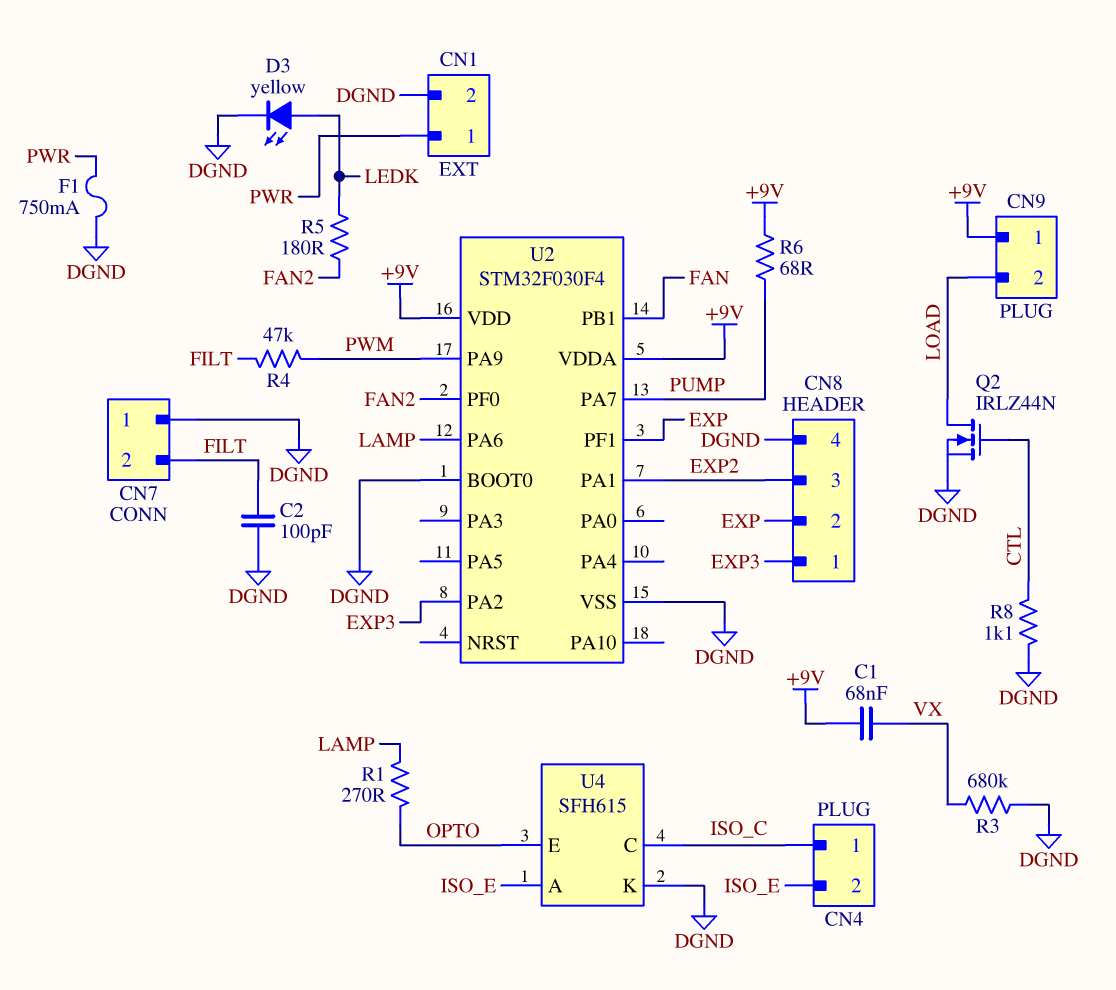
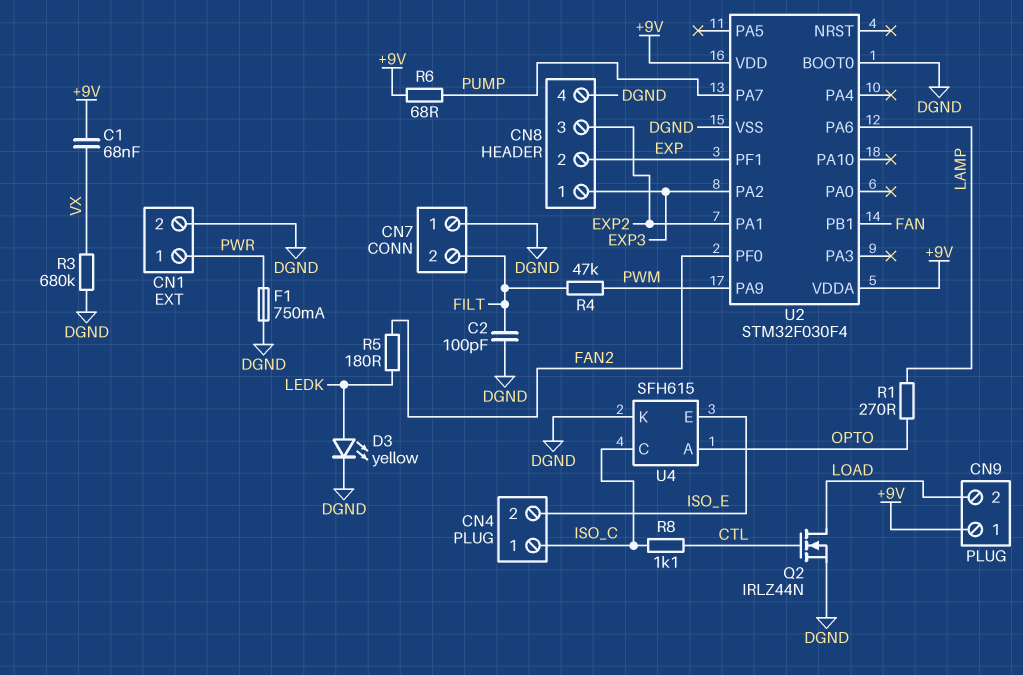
R8: 1.1k (CTL, DGND) -> 1.1k (CTL, ISO_C)
U4 pin A: ISO_E -> OPTO
U4 pin E: OPTO -> ISO_E

